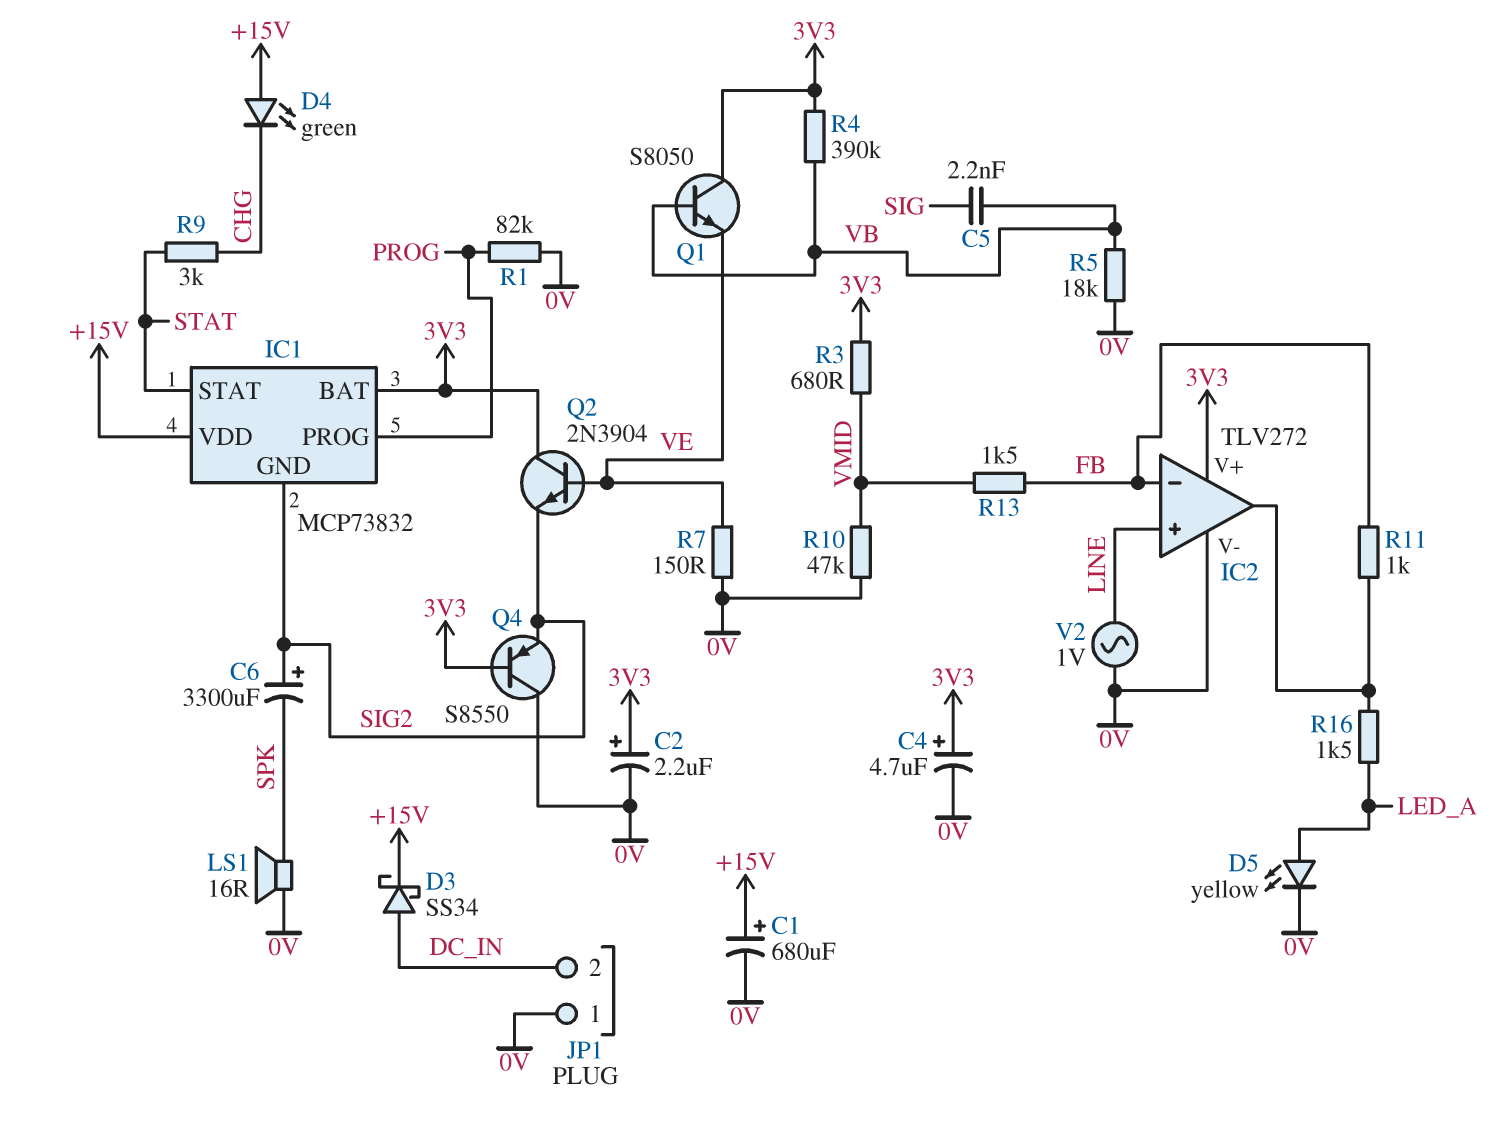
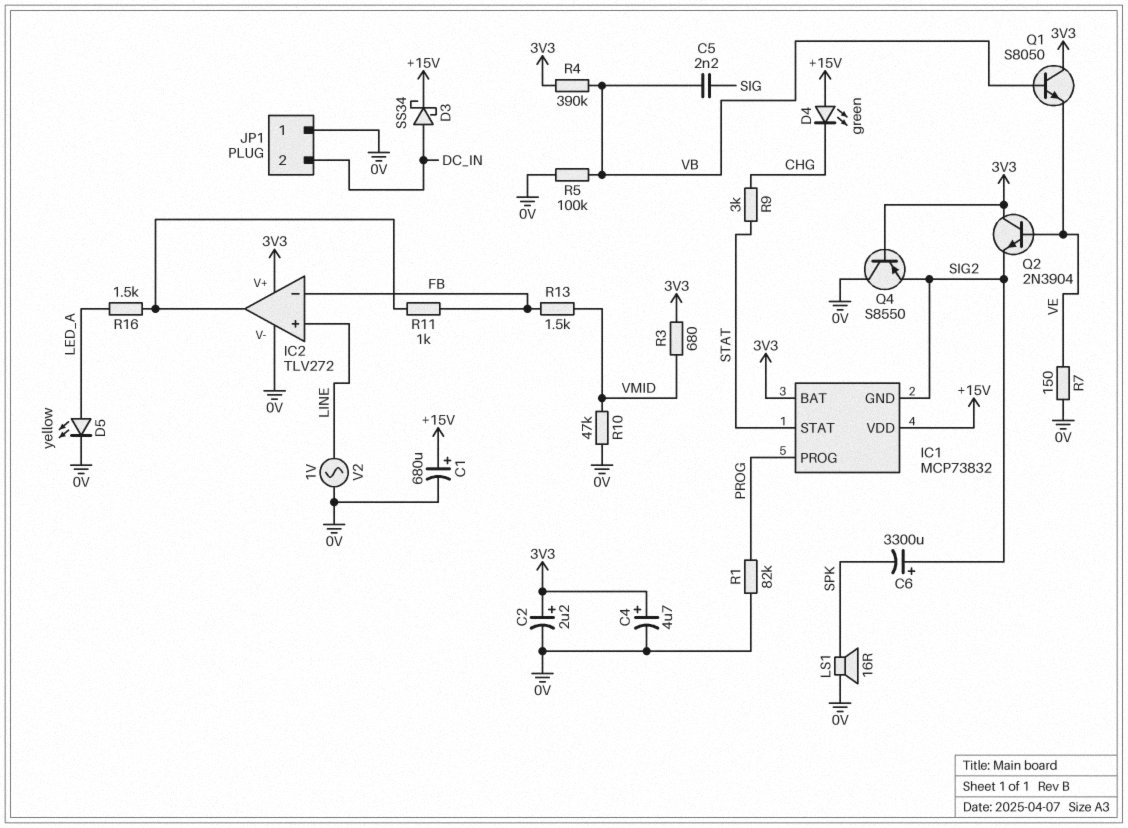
R5: 18k (0V, VB) -> 100k (0V, VB)

